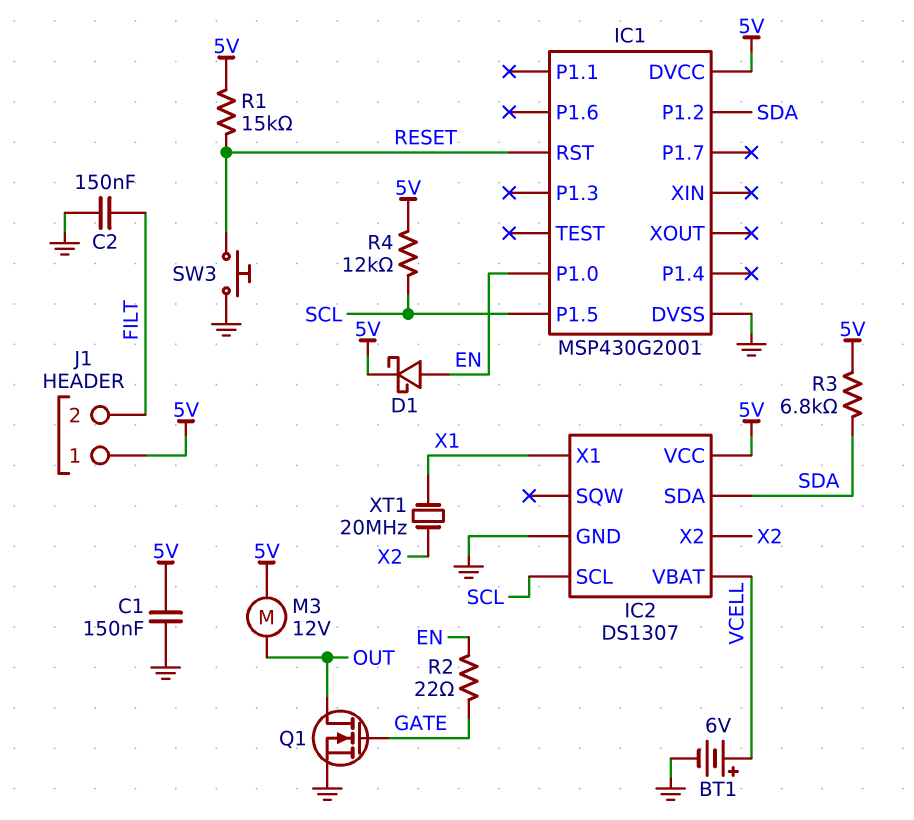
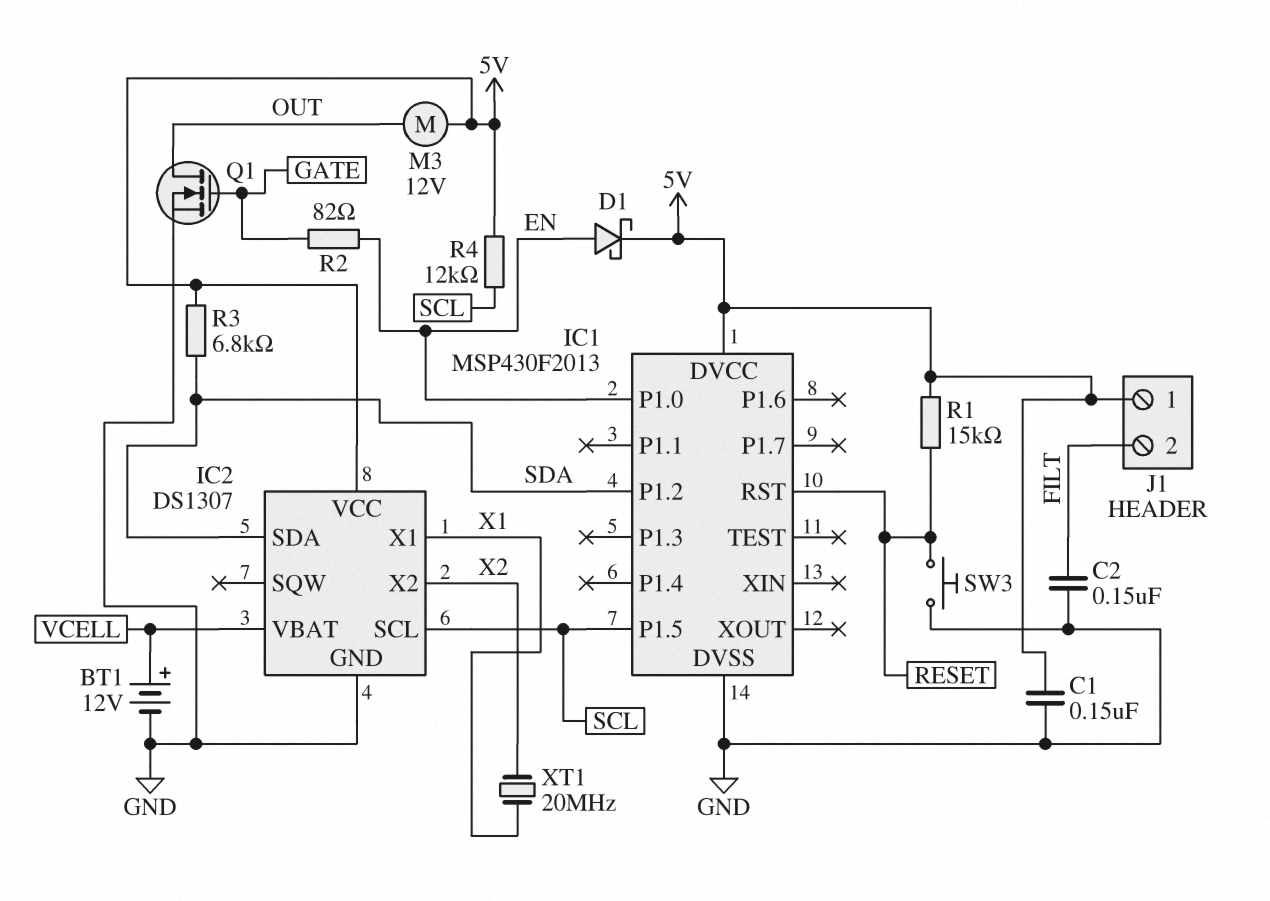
BT1: 6V (plus VCELL, minus GND) -> 12V (plus VCELL, minus GND)
IC1: MSP430G2001 -> MSP430F2013
R2: 22 (EN, GATE) -> 82 (EN, GATE)

